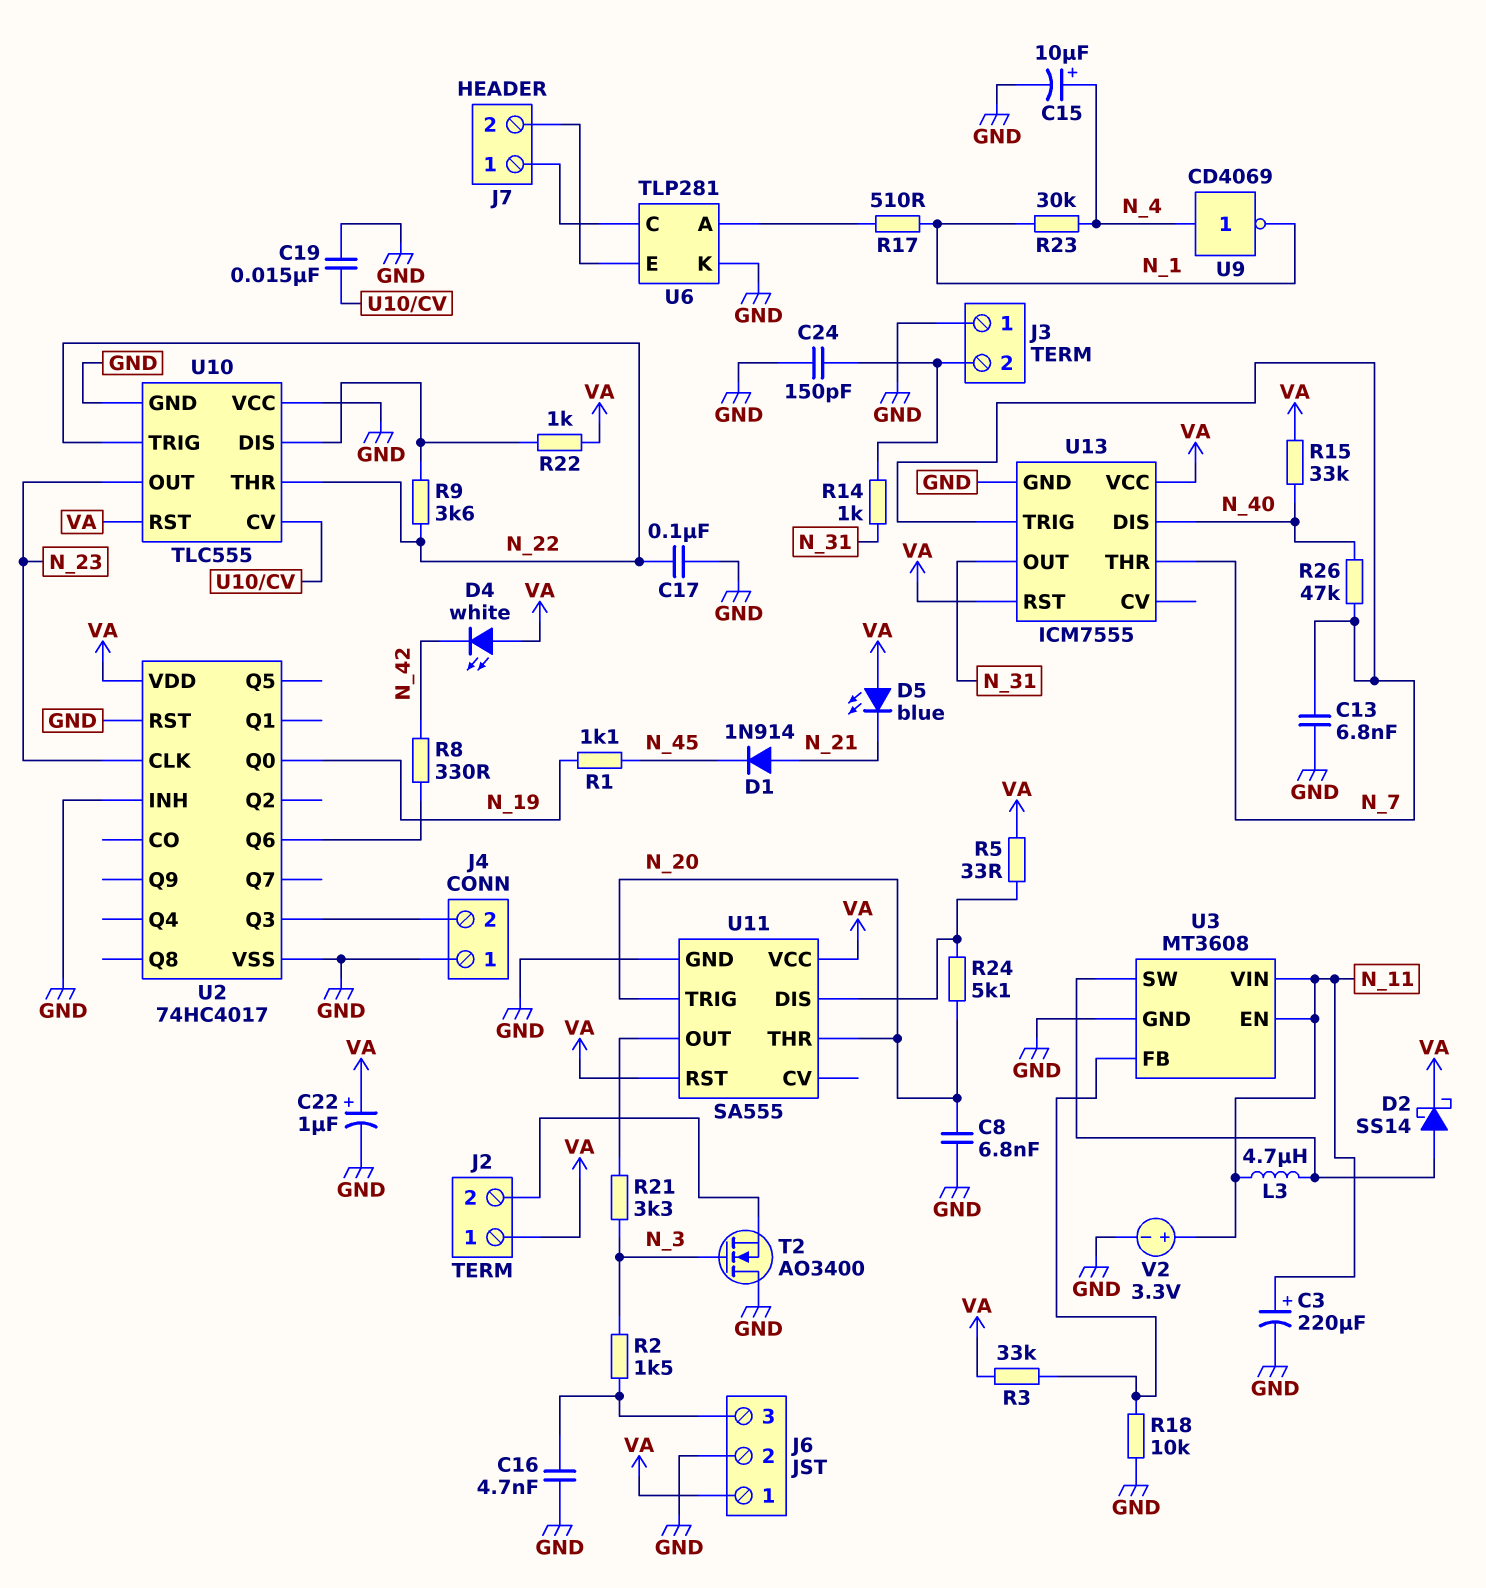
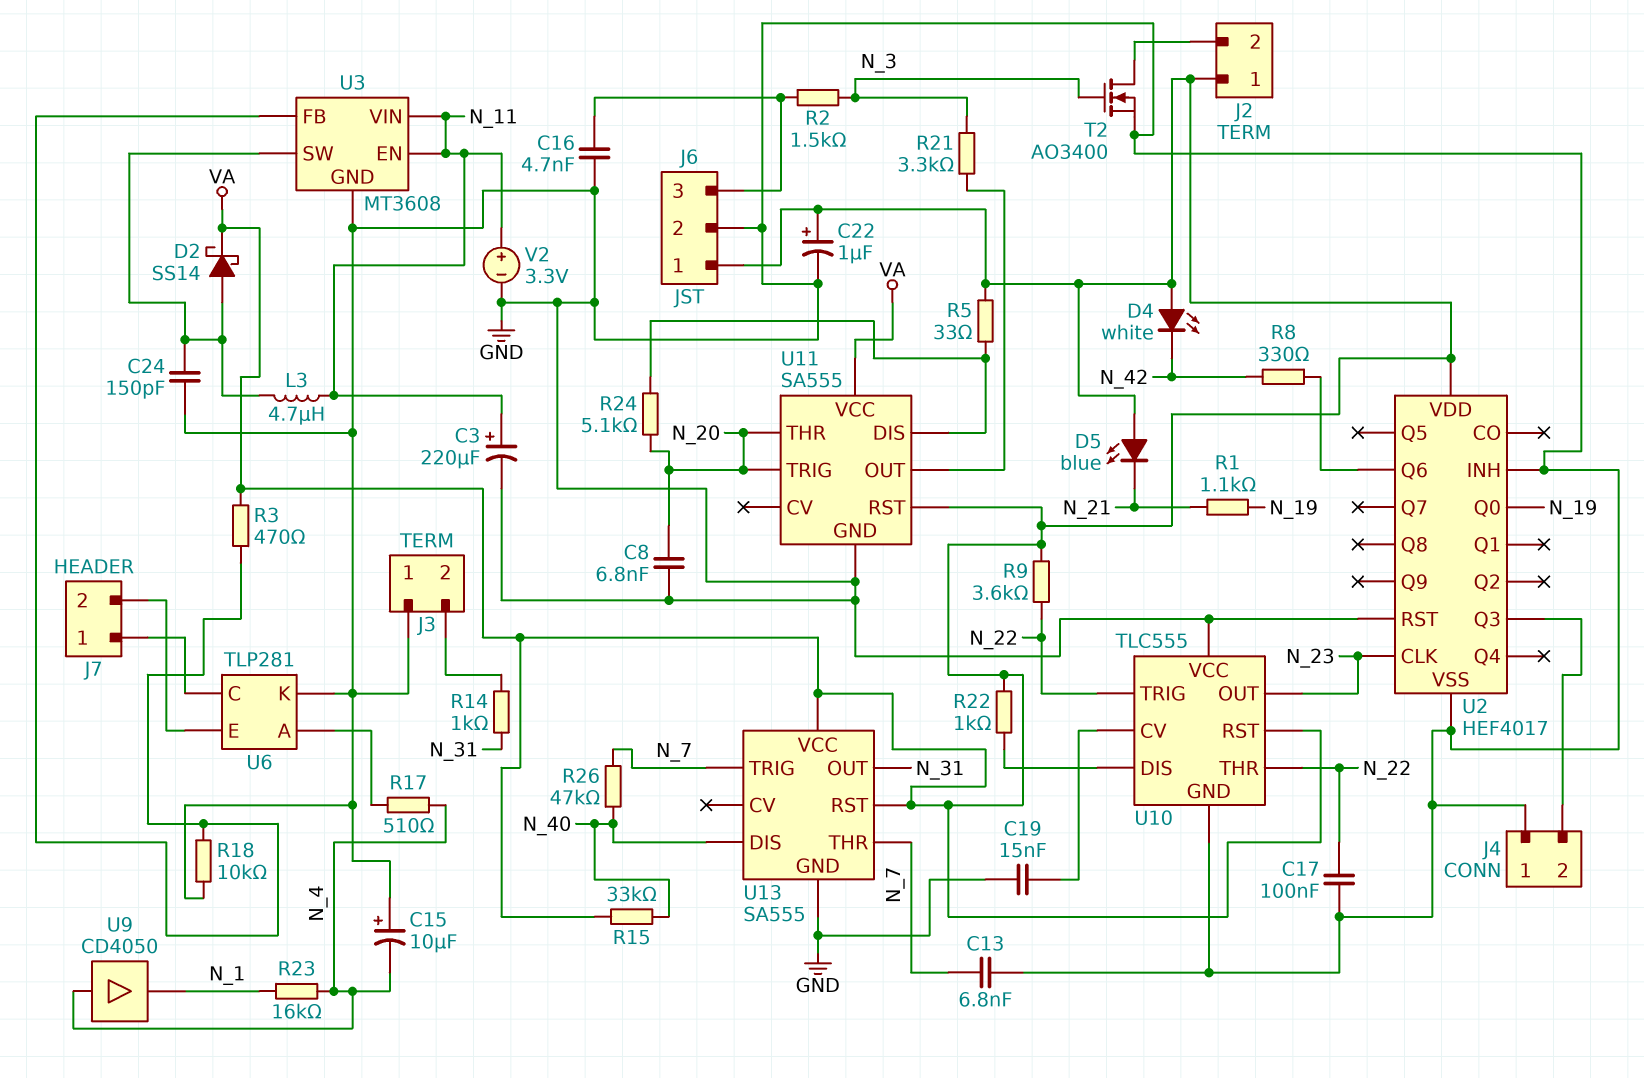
C15: 10uF (plus N_4, minus GND) -> 10uF (plus GND, minus N_4)
C24: 150pF (GND, J3/2) -> 150pF (GND, U3/SW)
D1: diode 1N914 (A N_21, K N_45) -> none
R1: 1.1k (N_19, N_45) -> 1.1k (N_19, N_21)
R3: 33k (U3/FB, VA) -> 470 (U3/FB, VA)
R9: 3.6k (N_22, U10/DIS) -> 3.6k (N_22, VA)
R17: 510 (N_1, U6/A) -> 510 (N_4, U6/A)
R23: 30k (N_1, N_4) -> 16k (N_1, N_4)
T2: NMOS AO3400 (G N_3, D GND, S J2/2) -> NMOS AO3400 (G N_3, D J2/2, S GND)
U2: 74HC4017 -> HEF4017
U9: NOT CD4069 (in N_4, out N_1) -> buffer CD4050 (in N_4, out N_1)
U13: ICM7555 -> SA555

